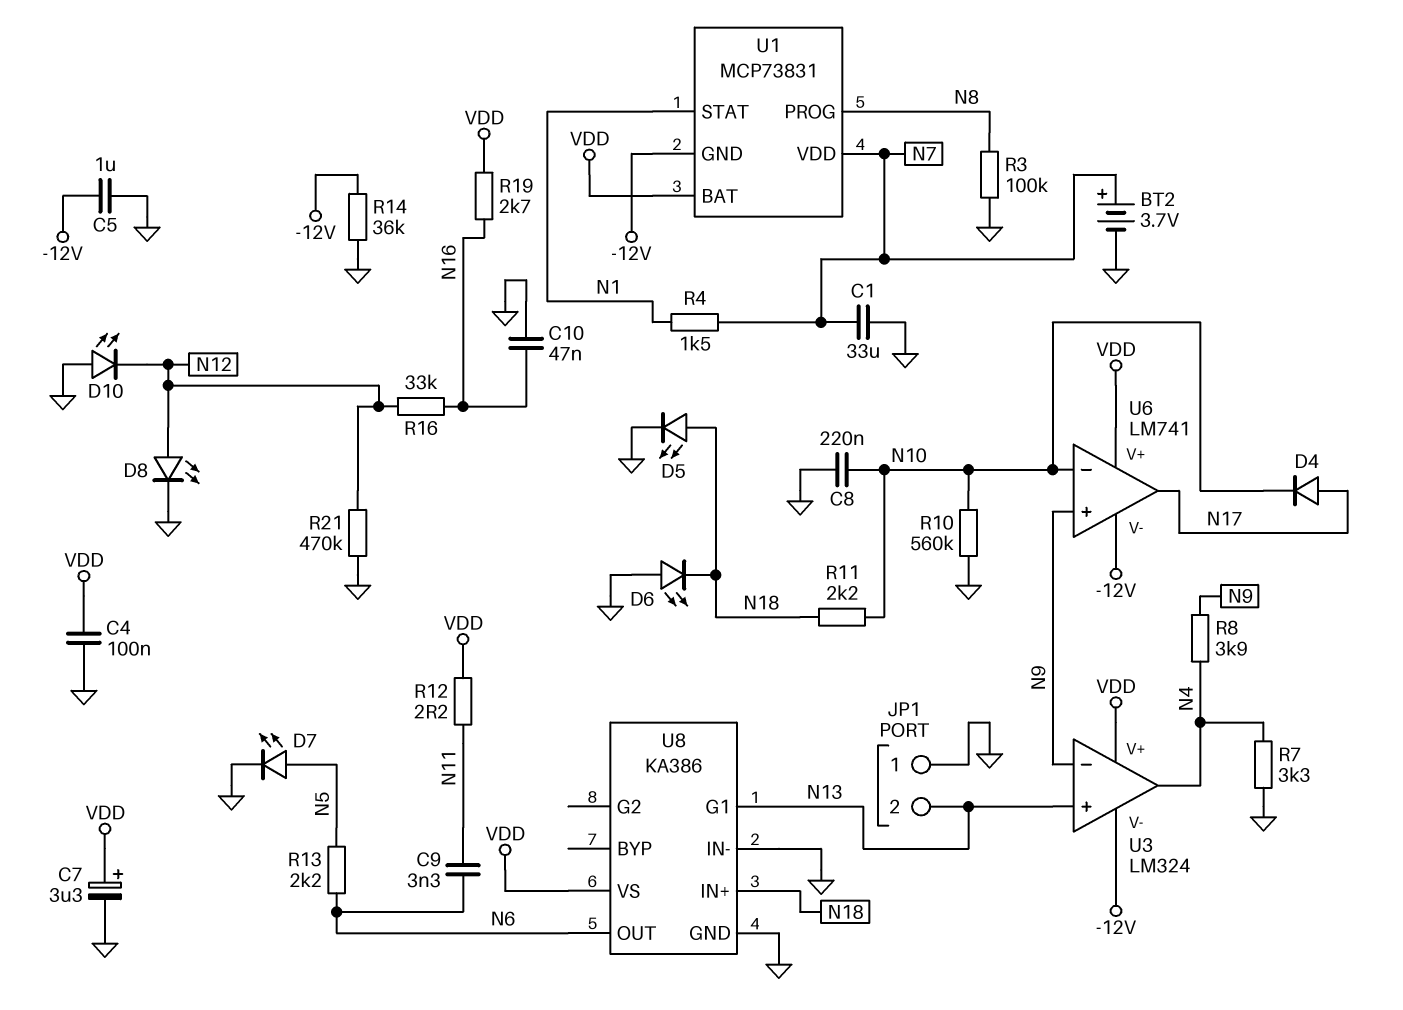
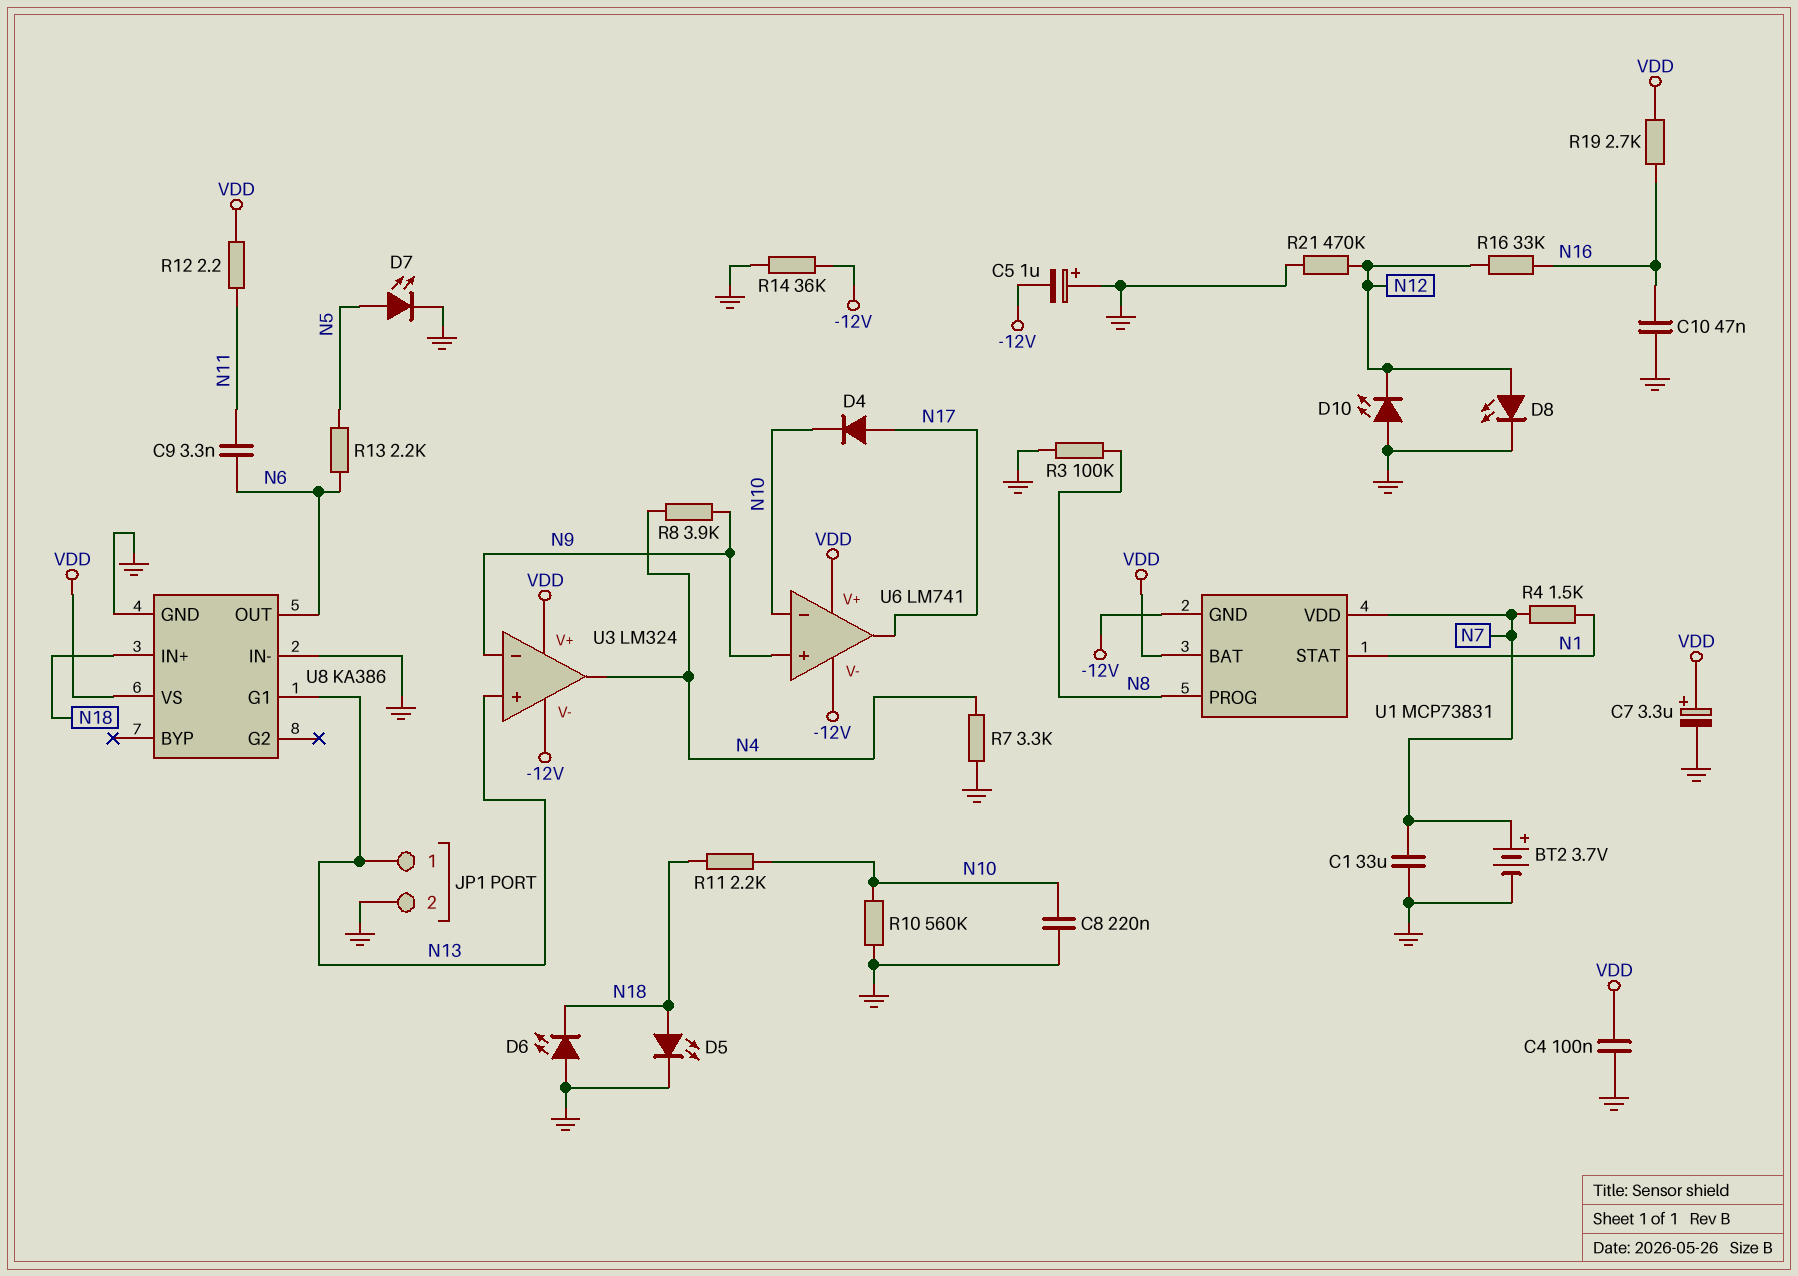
C5: 1uF (-12V, GND) -> 1uF (plus GND, minus -12V)
JP1 pin 1: GND -> N13
JP1 pin 2: N13 -> GND

